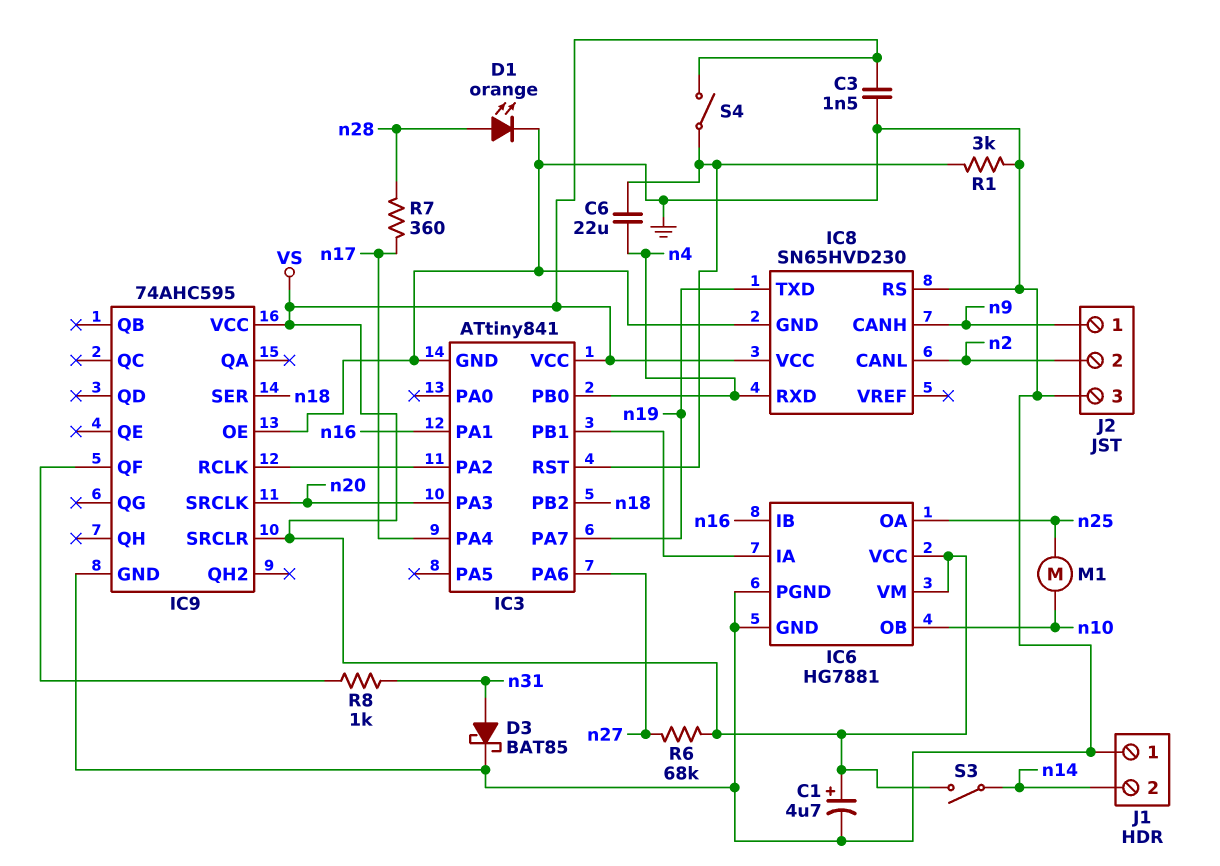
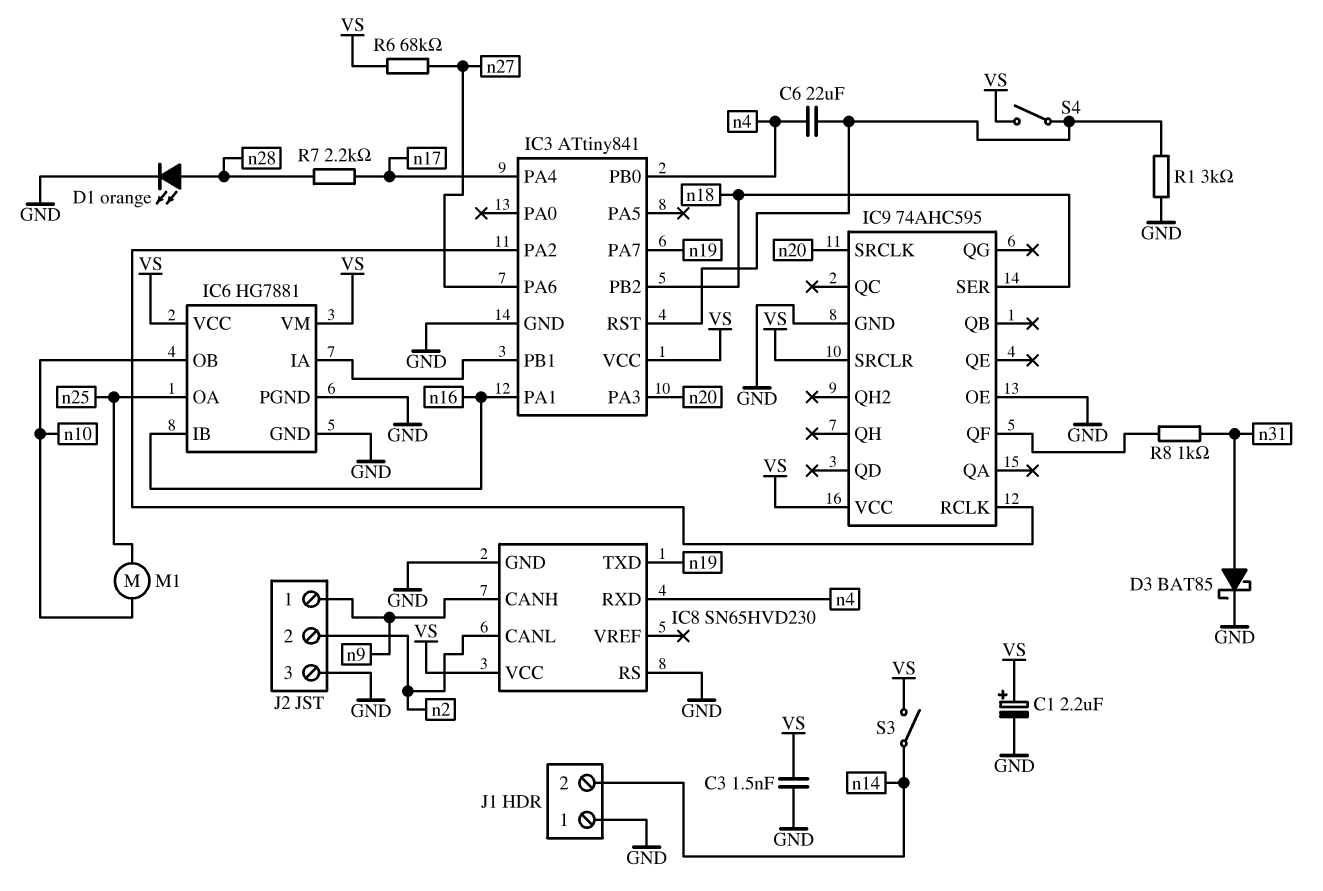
C1: 4.7uF (plus VS, minus GND) -> 2.2uF (plus VS, minus GND)
R7: 360 (n17, n28) -> 2.2k (n17, n28)

